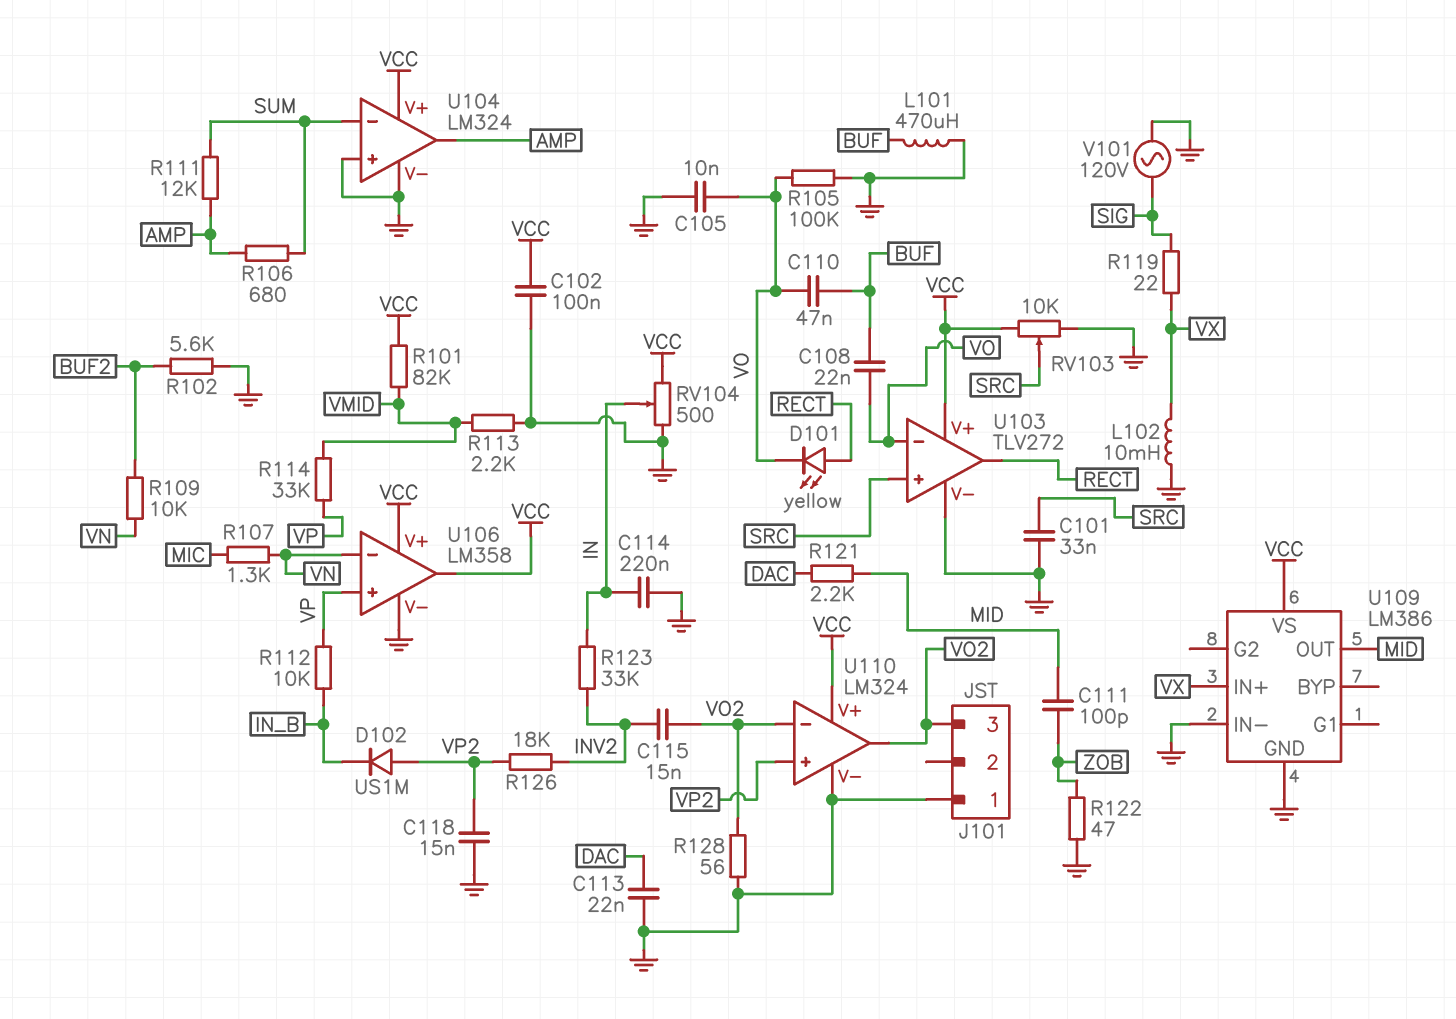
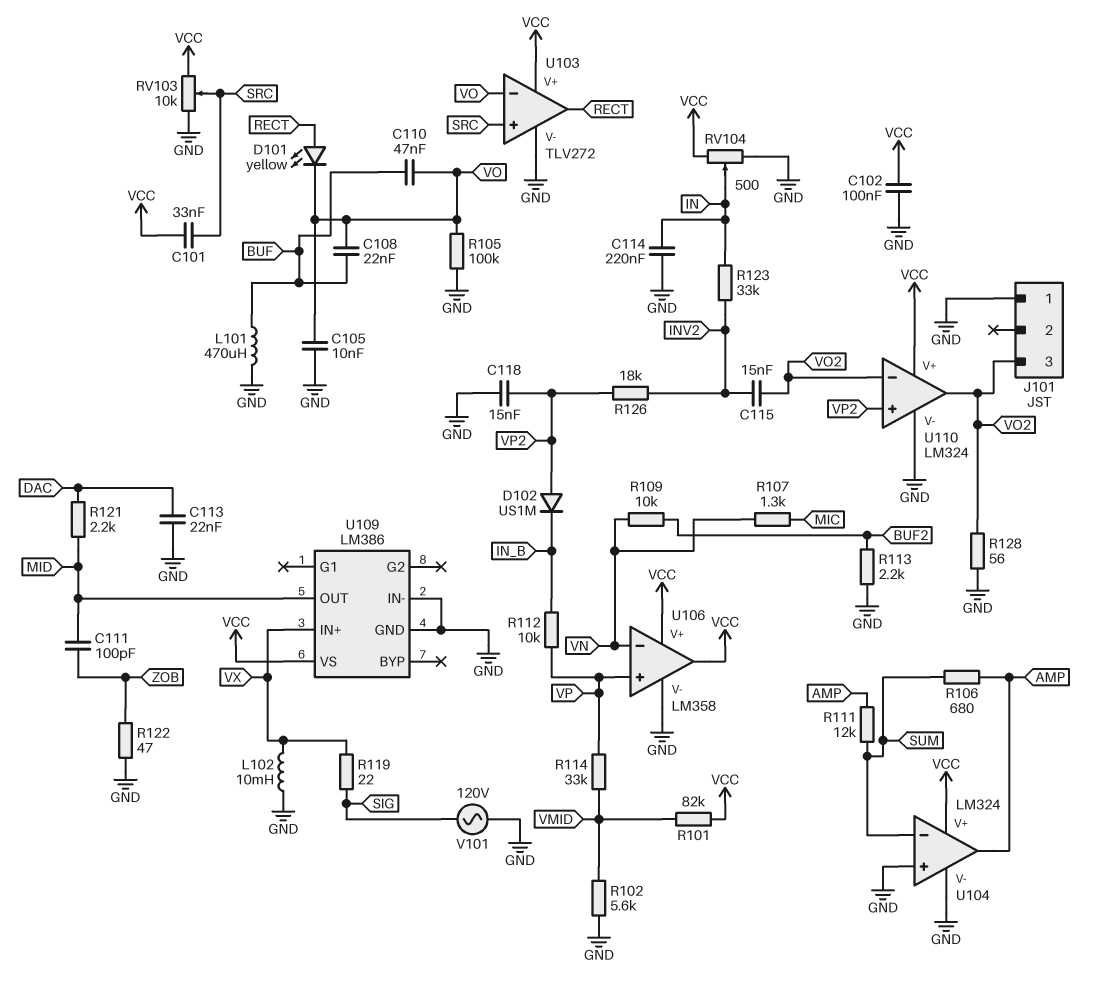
C101: 33nF (GND, SRC) -> 33nF (SRC, VCC)
R102: 5.6k (BUF2, GND) -> 5.6k (GND, VMID)
R113: 2.2k (GND, VMID) -> 2.2k (BUF2, GND)

